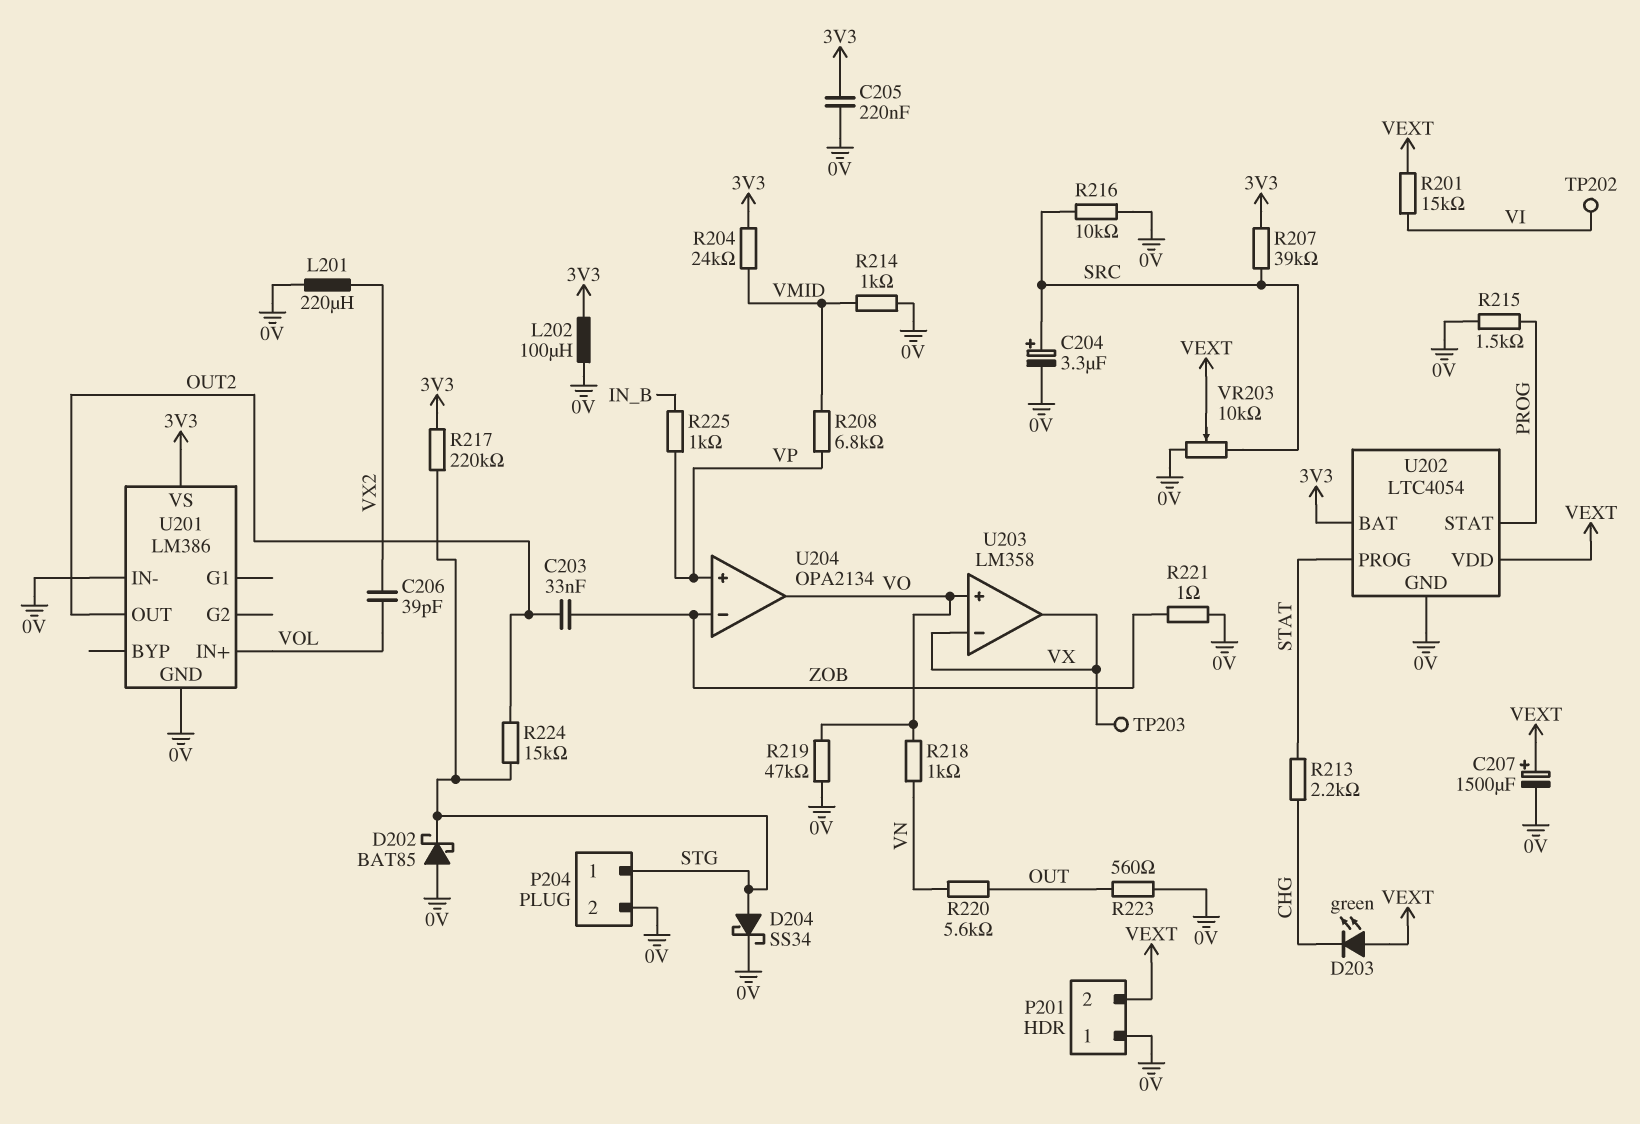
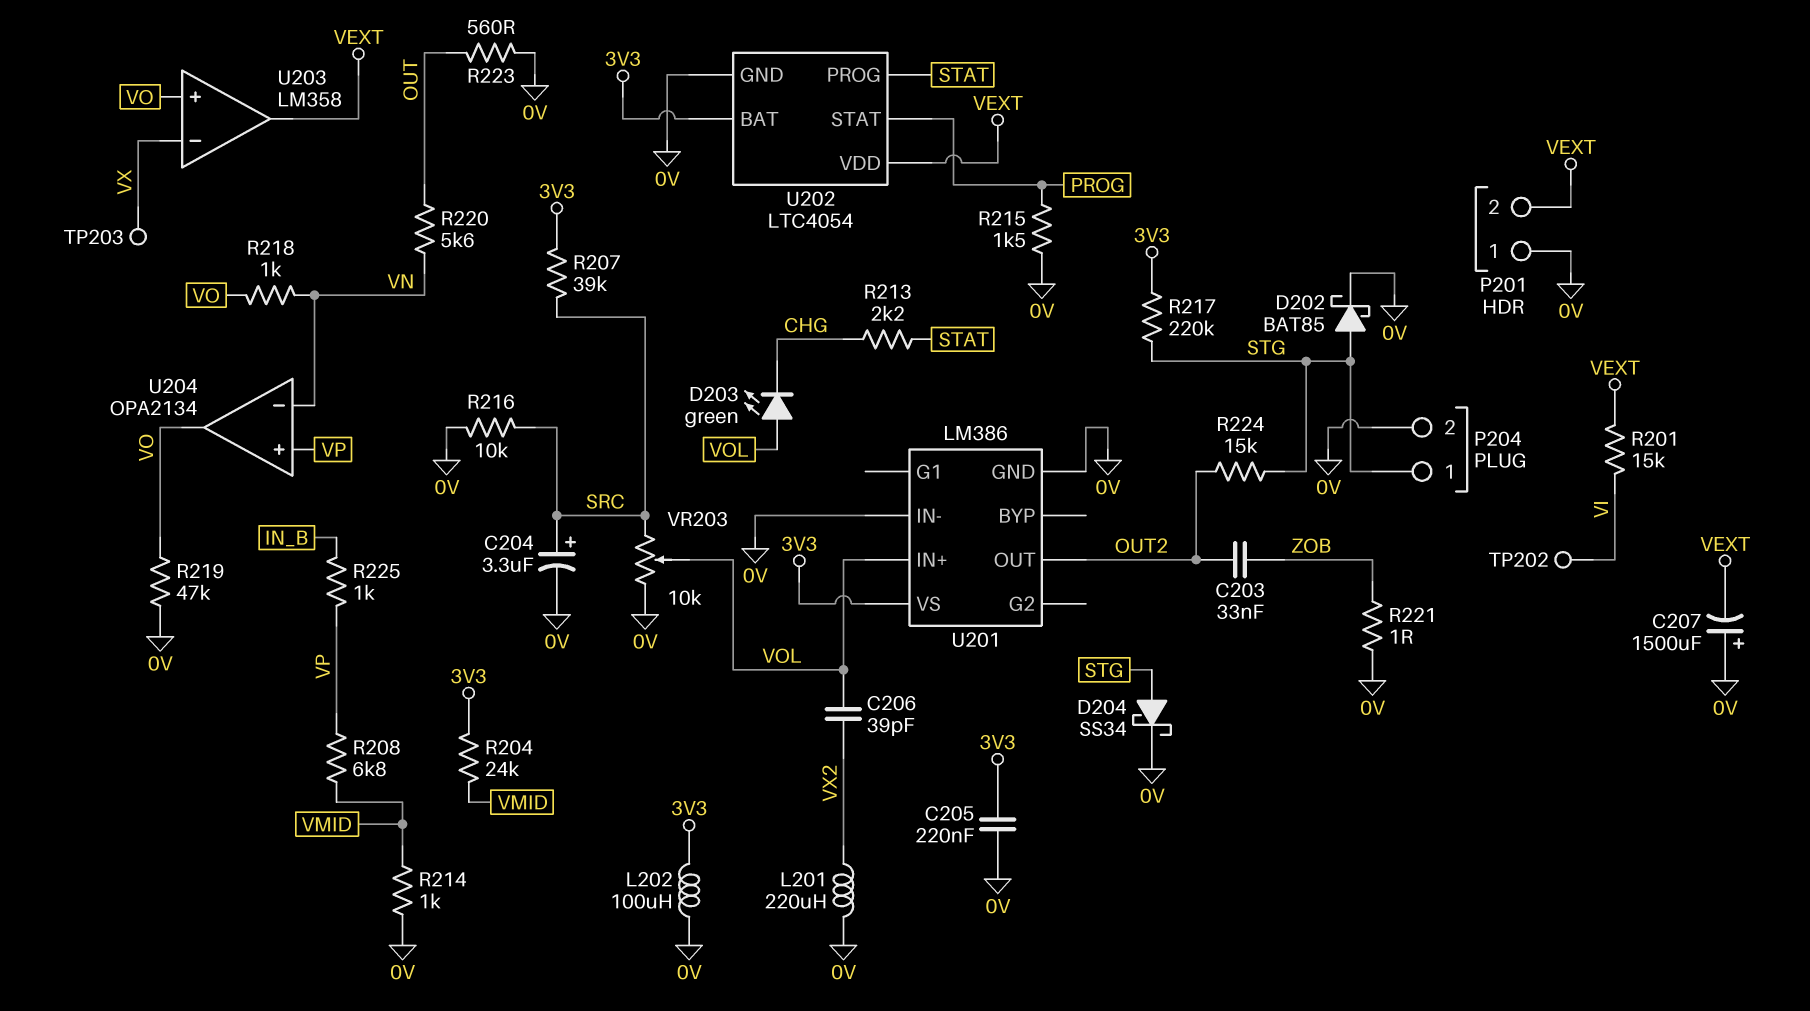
C207: 1500uF (plus VEXT, minus 0V) -> 1500uF (plus 0V, minus VEXT)
D202: schottky BAT85 (A 0V, K STG) -> schottky BAT85 (A STG, K 0V)
D203: LED green (A VEXT, K CHG) -> LED green (A VOL, K CHG)
U203 pin out: VX -> VEXT
U204 pin in-: ZOB -> VN
VR203: 10k (0V, SRC, wiper VEXT) -> 10k (0V, SRC, wiper VOL)

